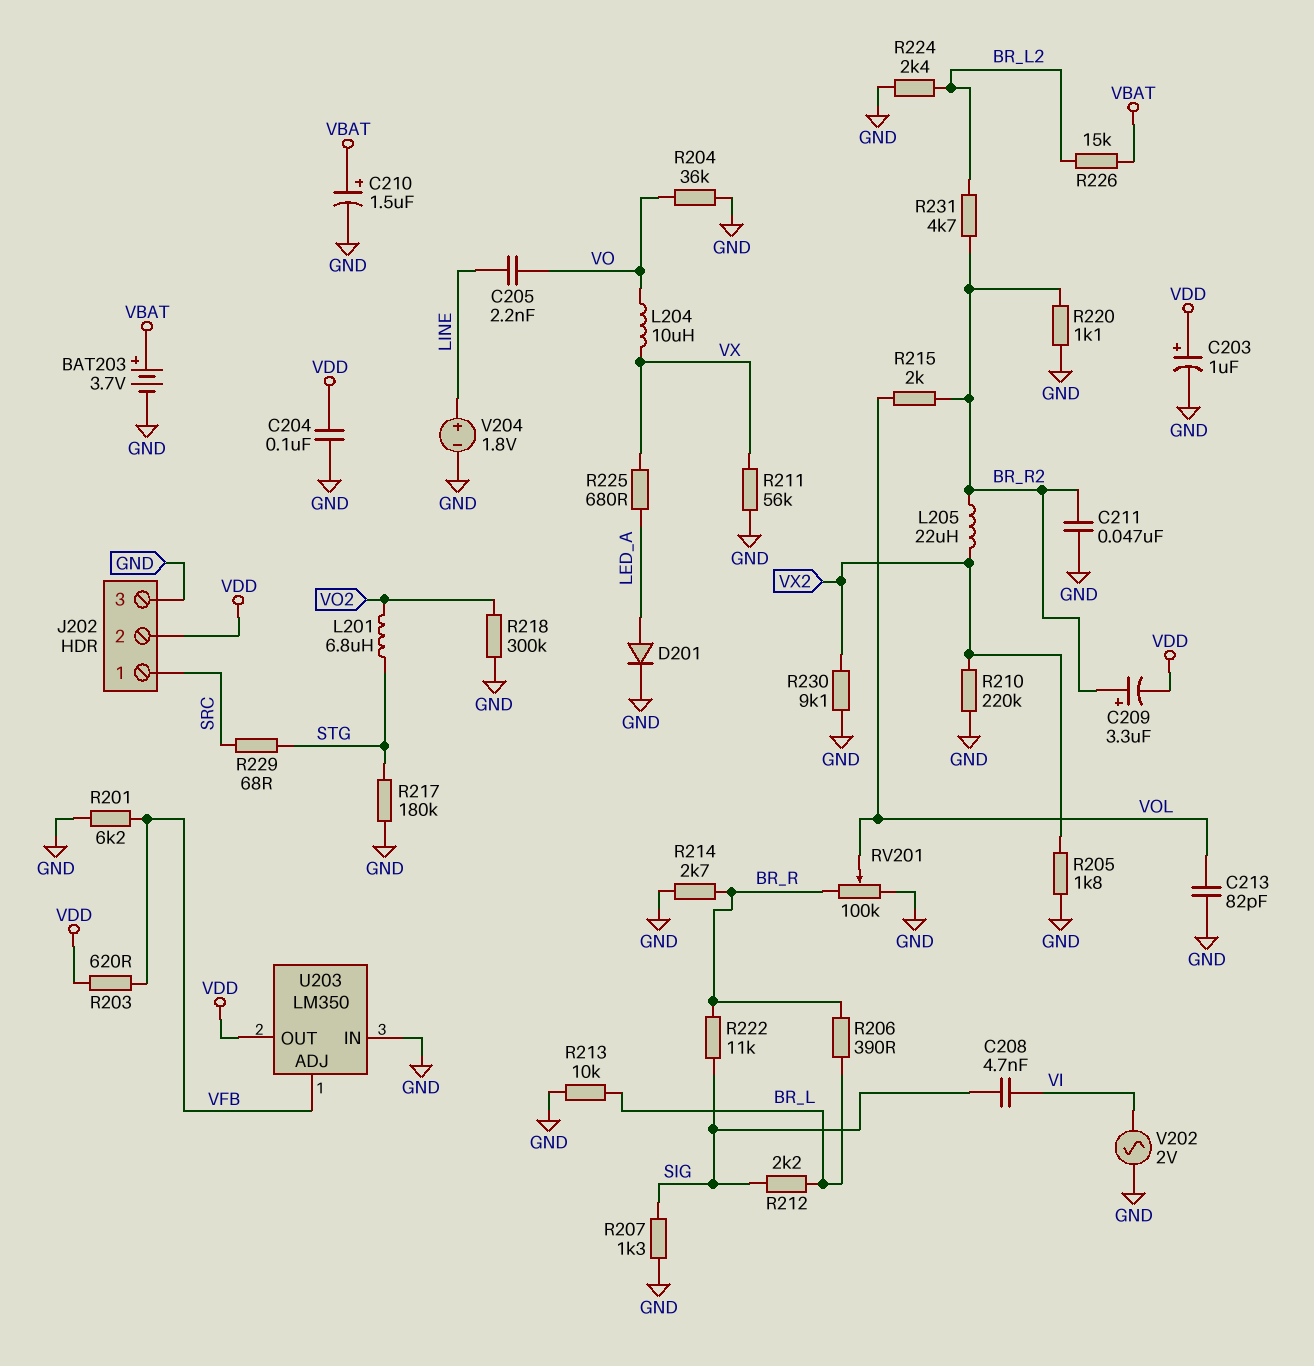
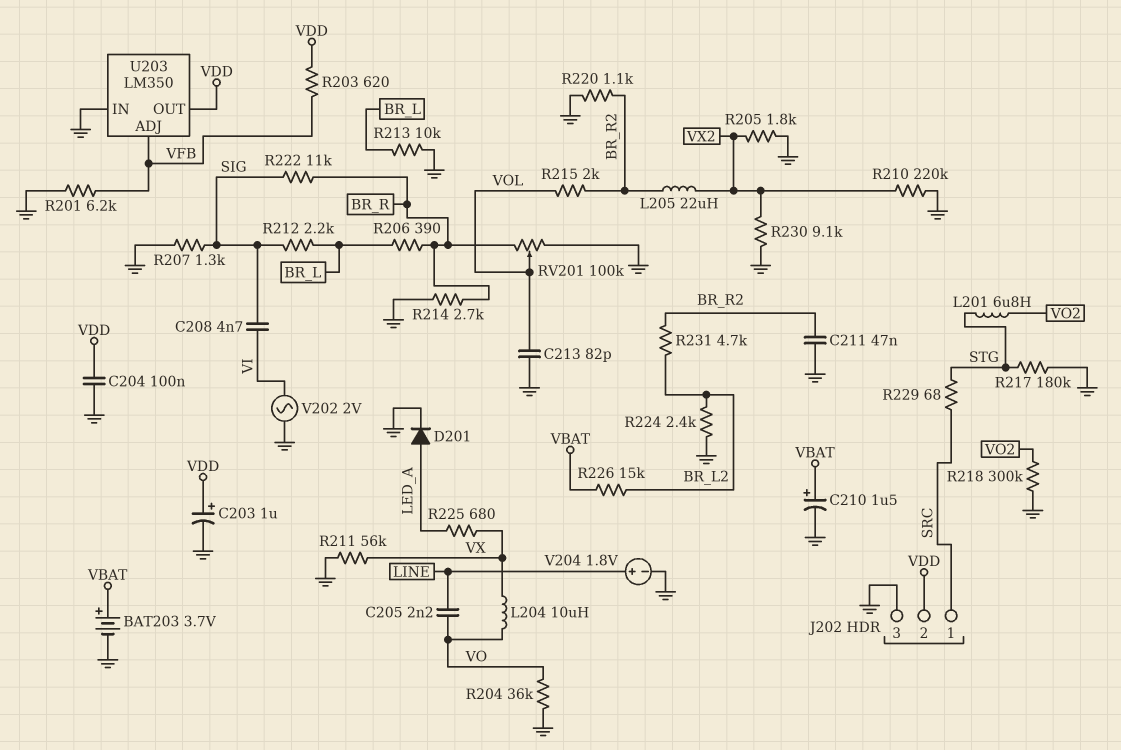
C209: 3.3uF (plus BR_R2, minus VDD) -> none

